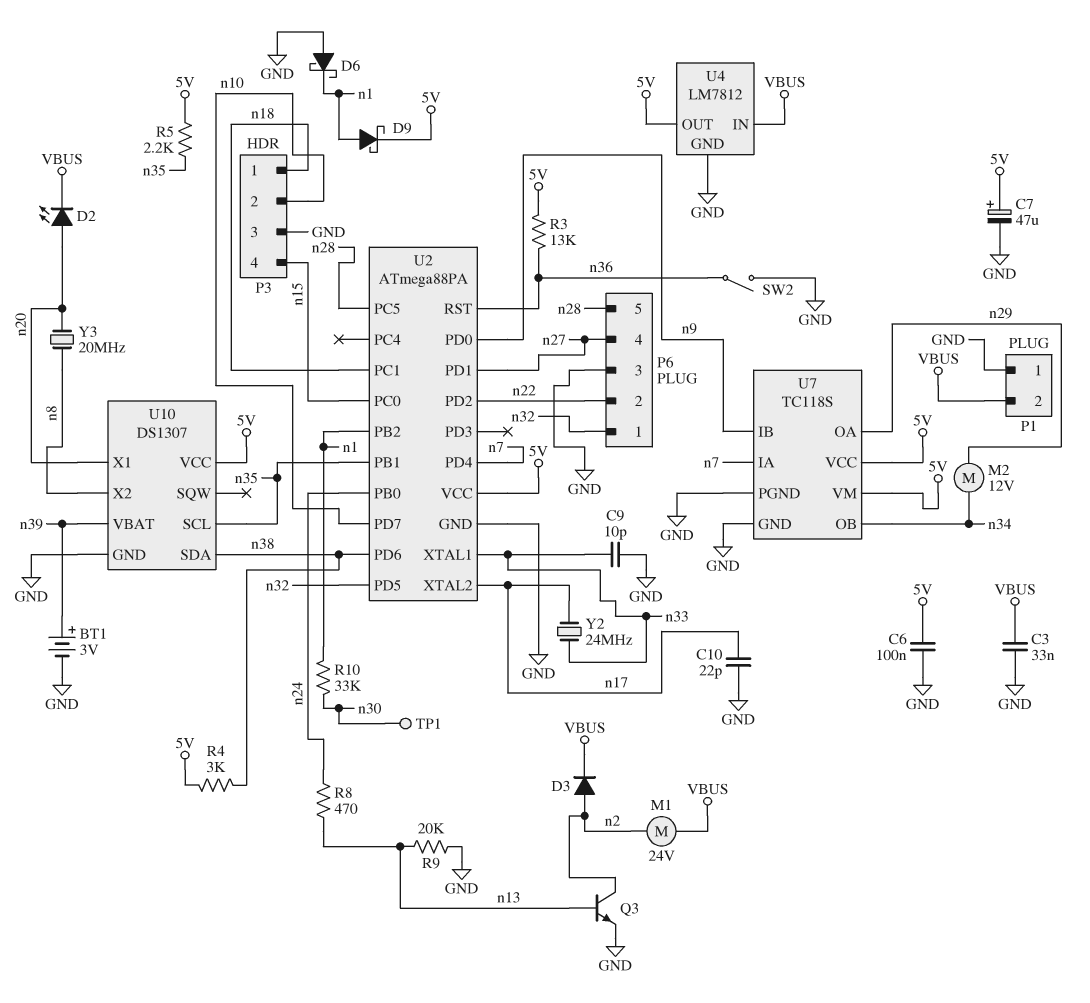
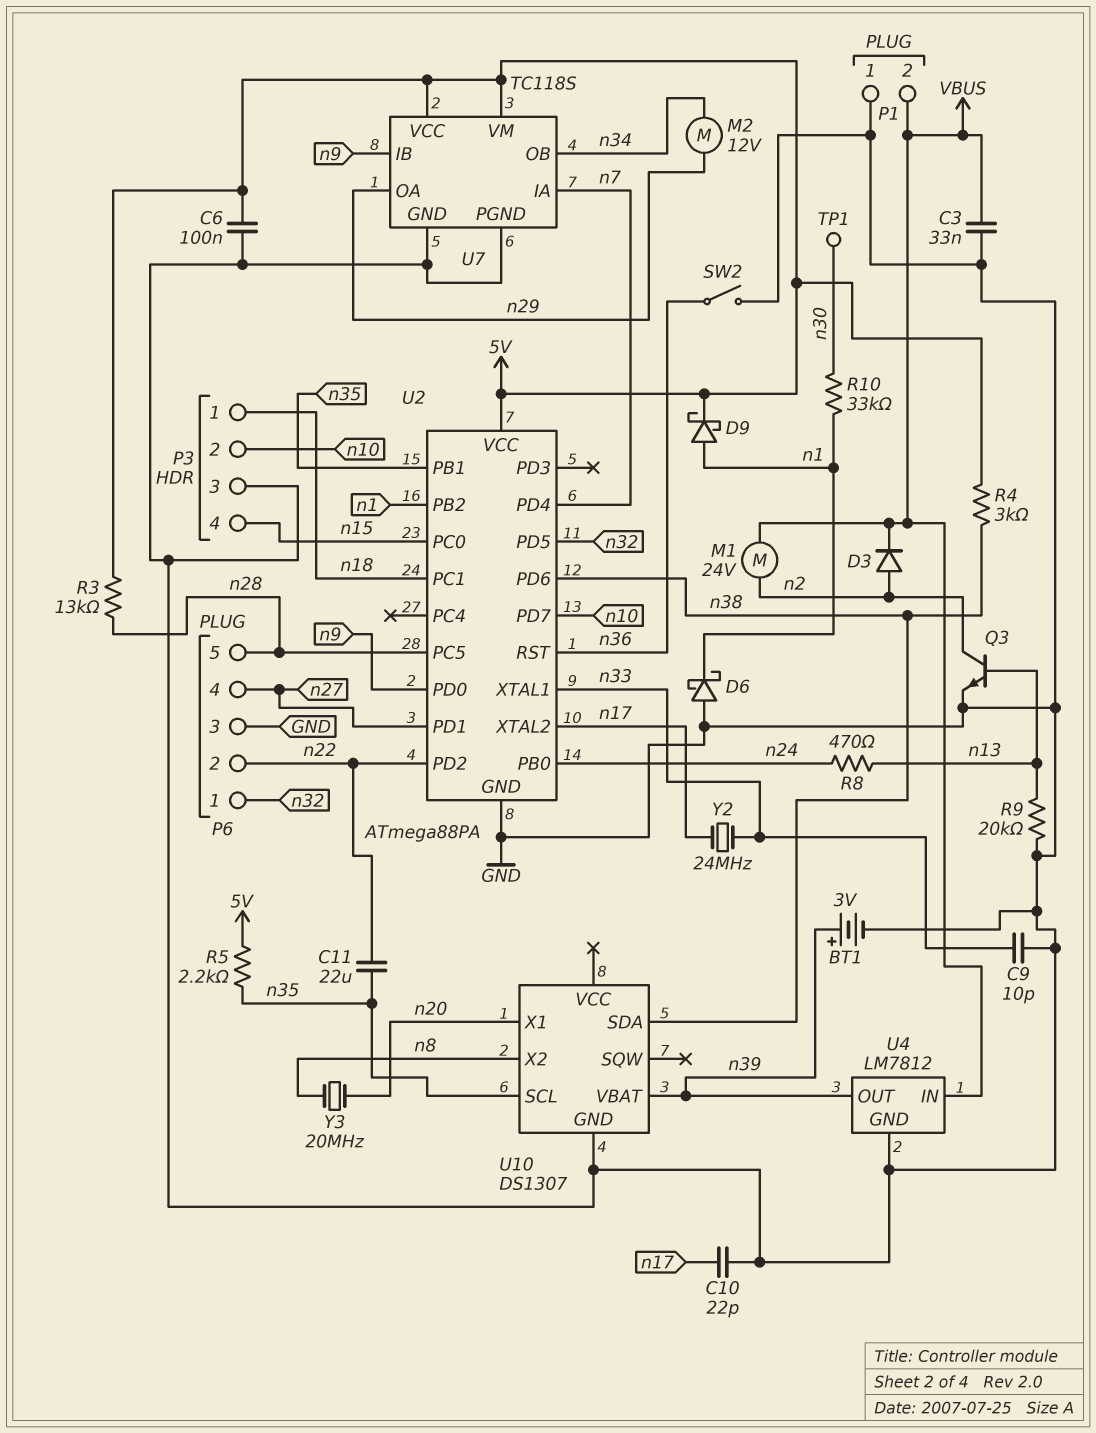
C7: 47uF (plus 5V, minus GND) -> none
C11: none -> 22uF (n22, n35)
D2: LED (A n20, K VBUS) -> none
R3: 13k (5V, n36) -> 13k (5V, n28)
U4 pin OUT: 5V -> n39
U10 pin VCC: 5V -> none

